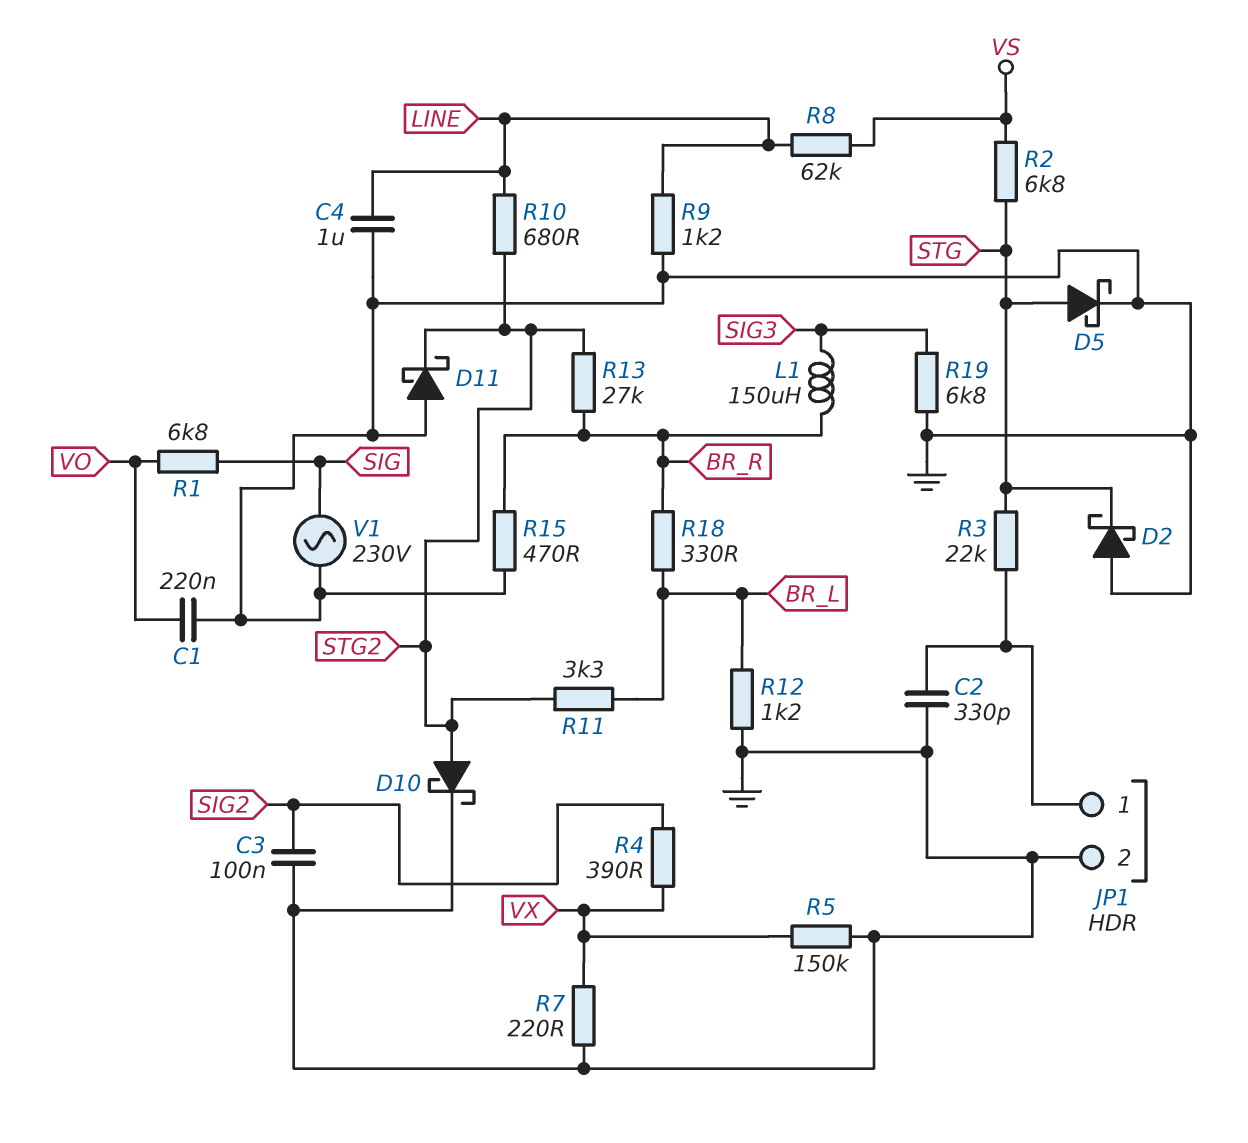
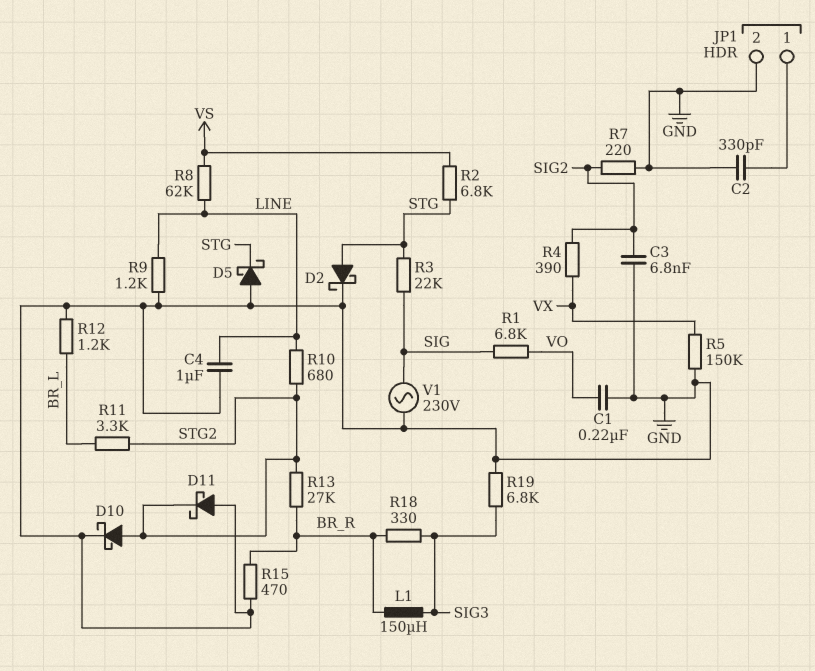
C3: 100nF (GND, SIG2) -> 6.8nF (GND, SIG2)
D2: schottky (A GND, K STG) -> schottky (A STG, K GND)
D5: schottky (A STG, K GND) -> schottky (A GND, K STG)
R3: 22k (JP1/1, STG) -> 22k (SIG, STG)
R7: 220 (GND, VX) -> 220 (GND, SIG2)
R18: 330 (BR_L, BR_R) -> 330 (BR_R, SIG3)

